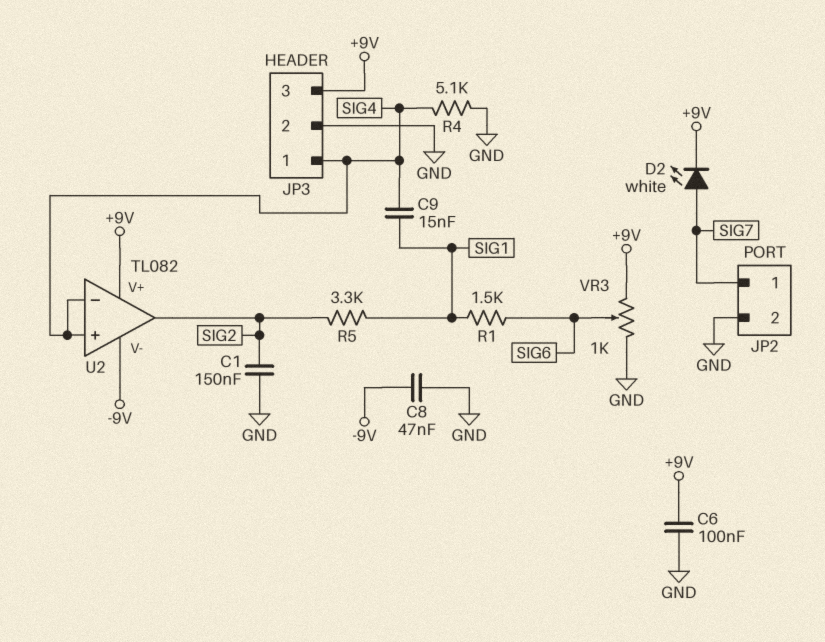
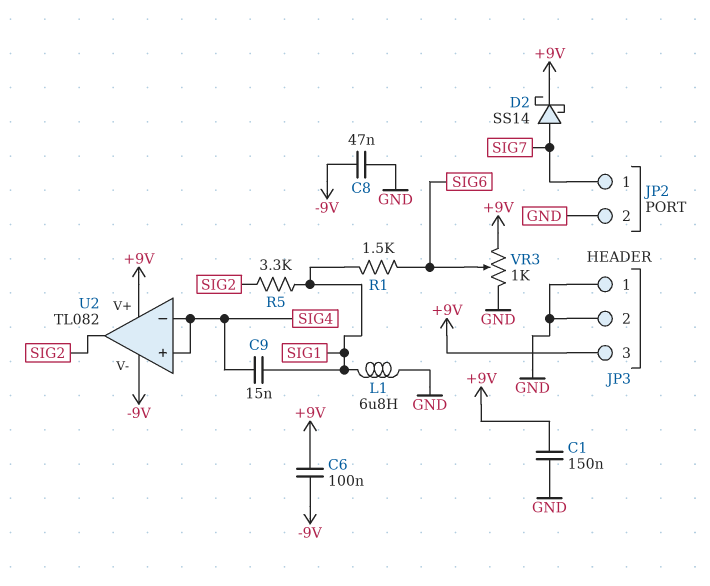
C1: 150nF (GND, SIG2) -> 150nF (+9V, GND)
C6: 100nF (+9V, GND) -> 100nF (+9V, -9V)
D2: LED white (A SIG7, K +9V) -> schottky SS14 (A SIG7, K +9V)
JP3 pin 1: SIG4 -> GND
L1: none -> 6.8uH (GND, SIG1)
R4: 5.1k (GND, SIG4) -> none

